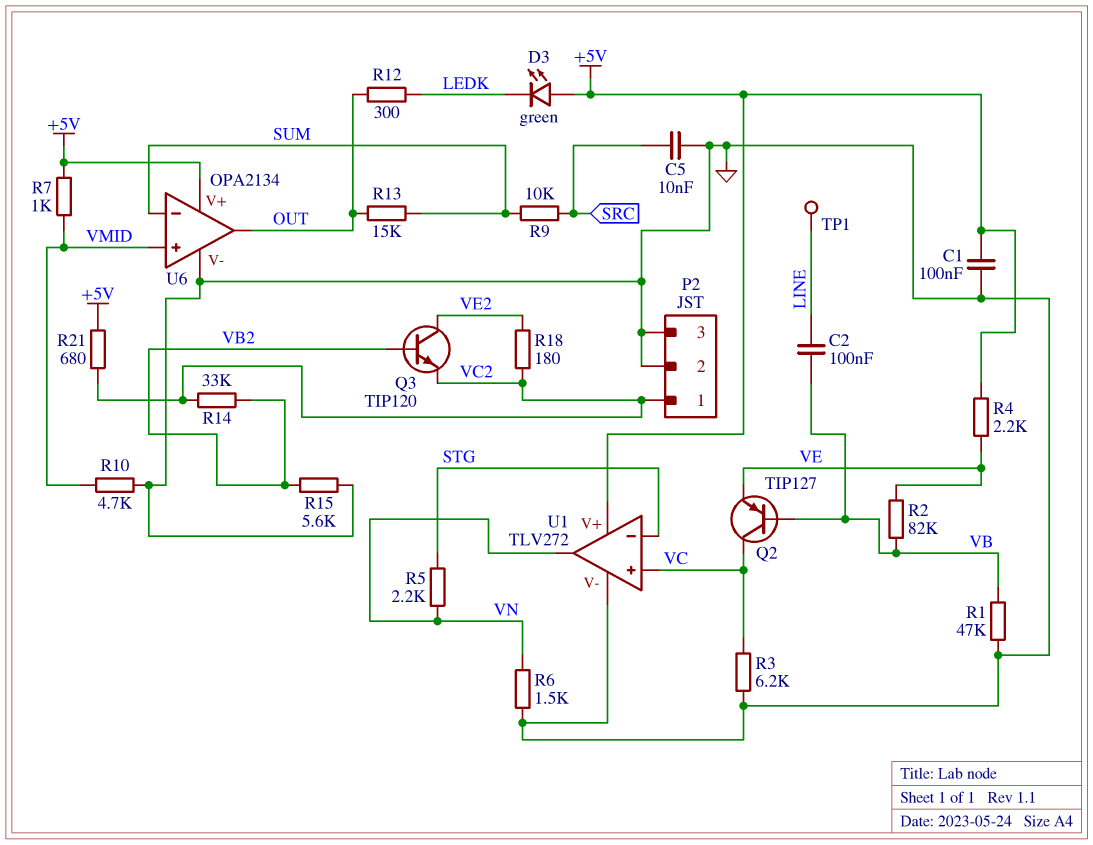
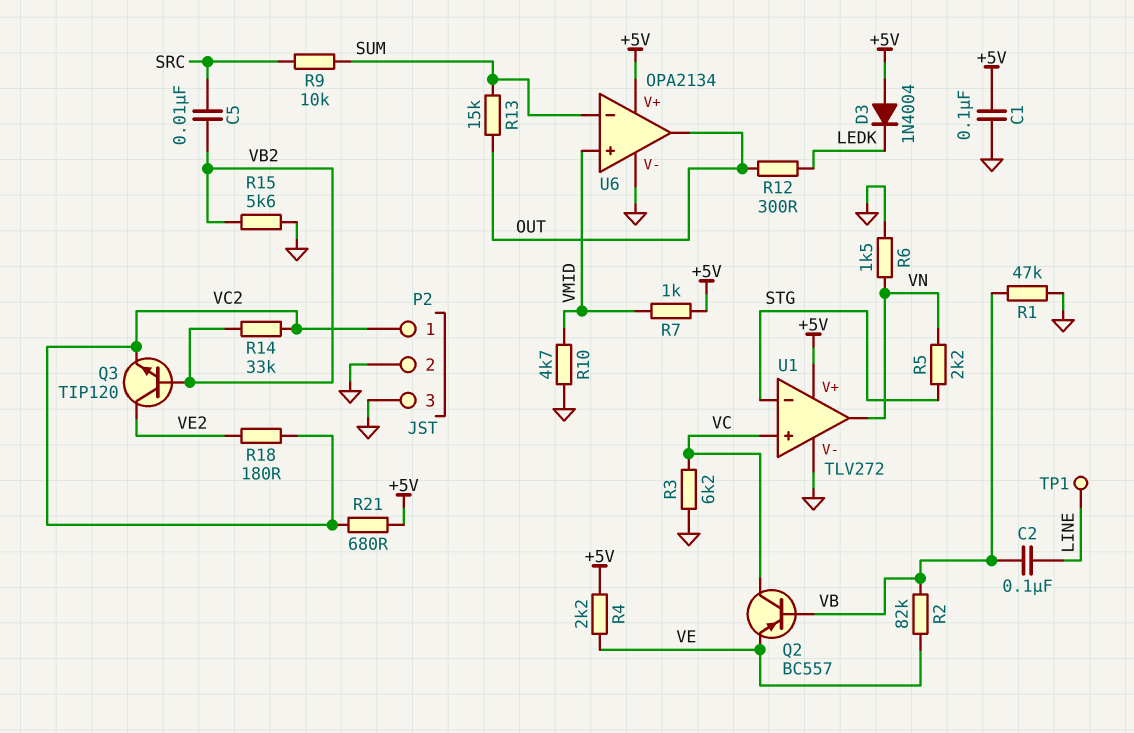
C5: 10nF (GND, SRC) -> 10nF (SRC, VB2)
D3: LED green (A +5V, K LEDK) -> diode 1N4004 (A +5V, K LEDK)
Q2: PNP TIP127 (B VB, C VC, E VE) -> PNP BC557 (B VB, C VC, E VE)

